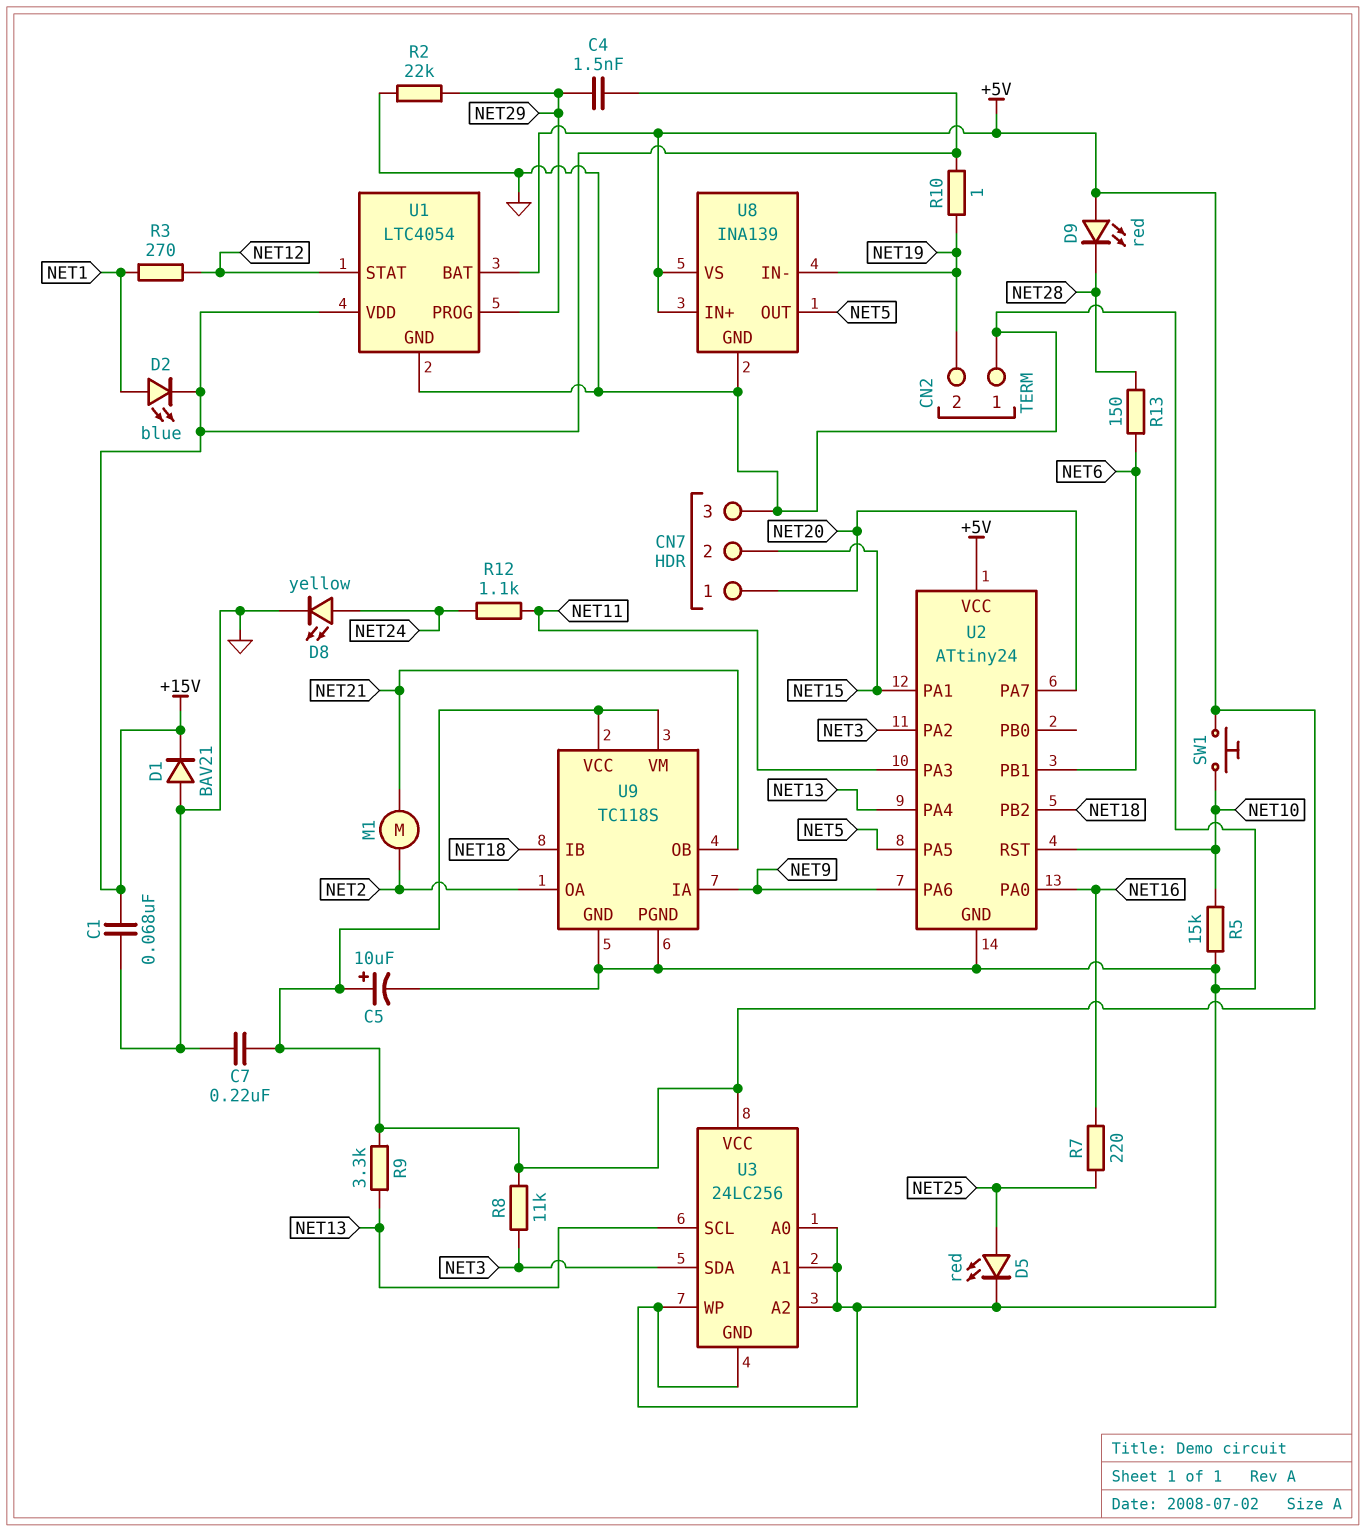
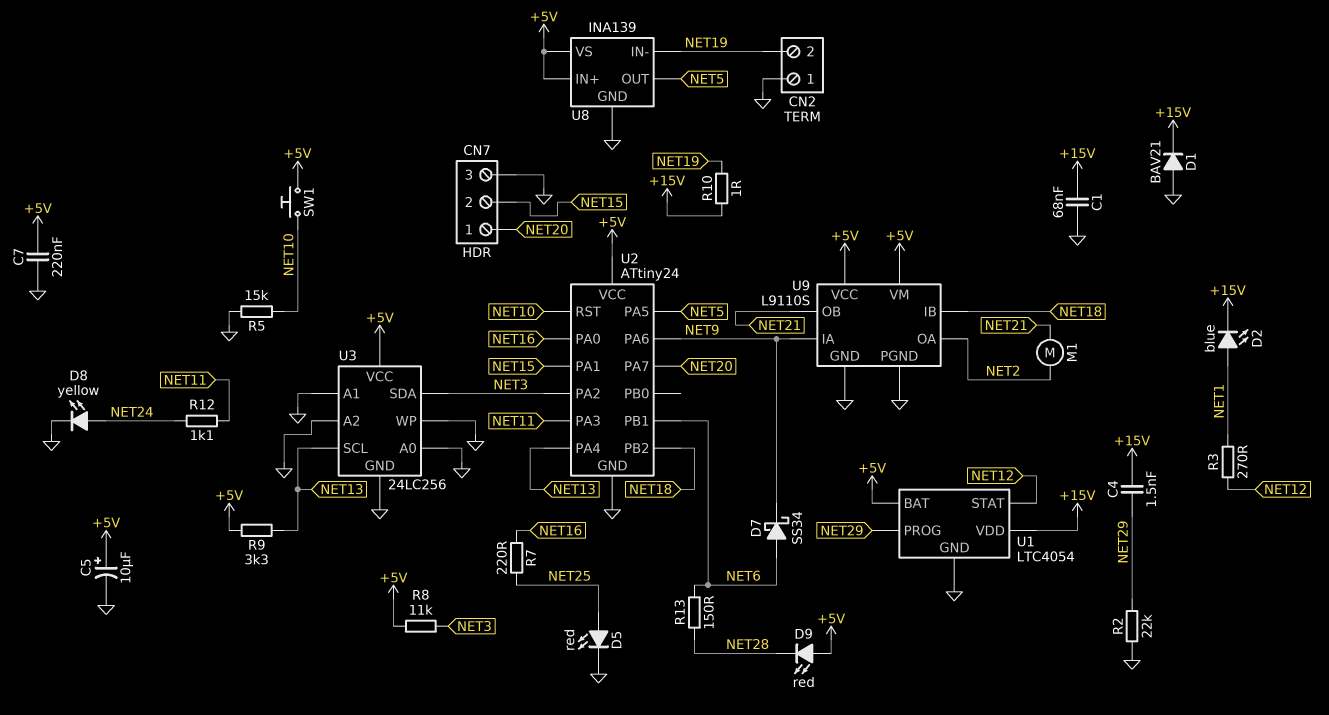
D7: none -> schottky SS34 (A NET6, K NET9)
U9: TC118S -> L9110S

